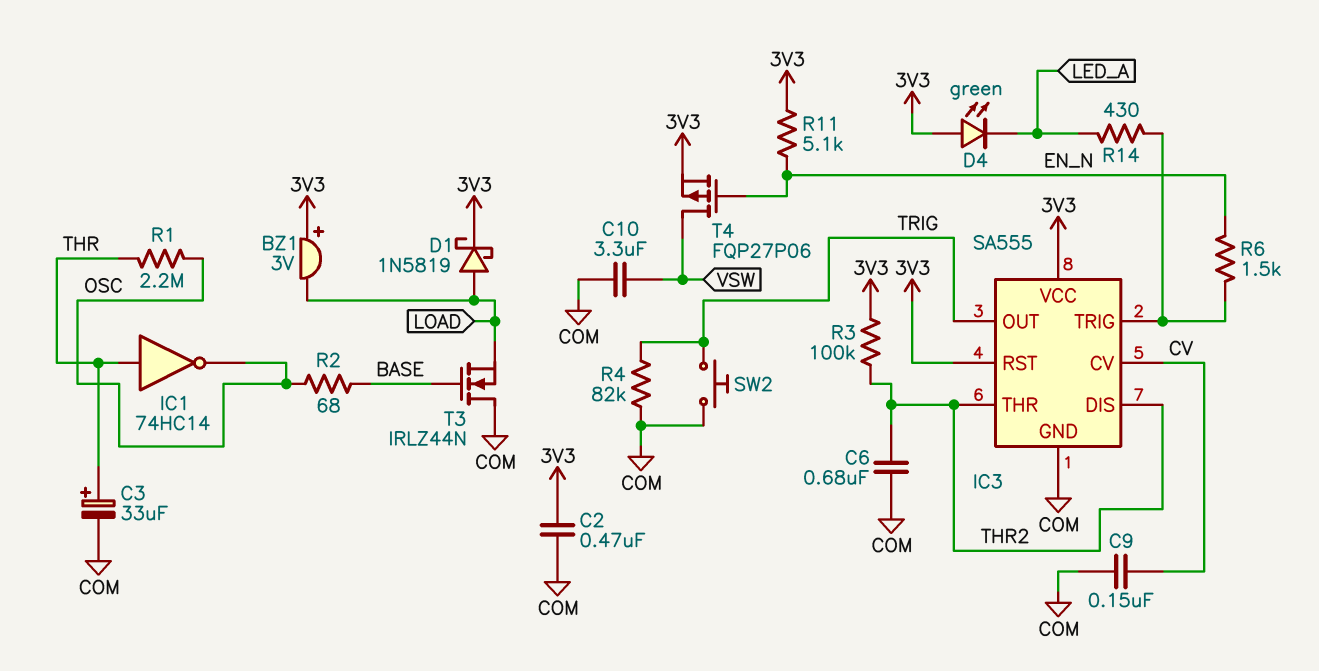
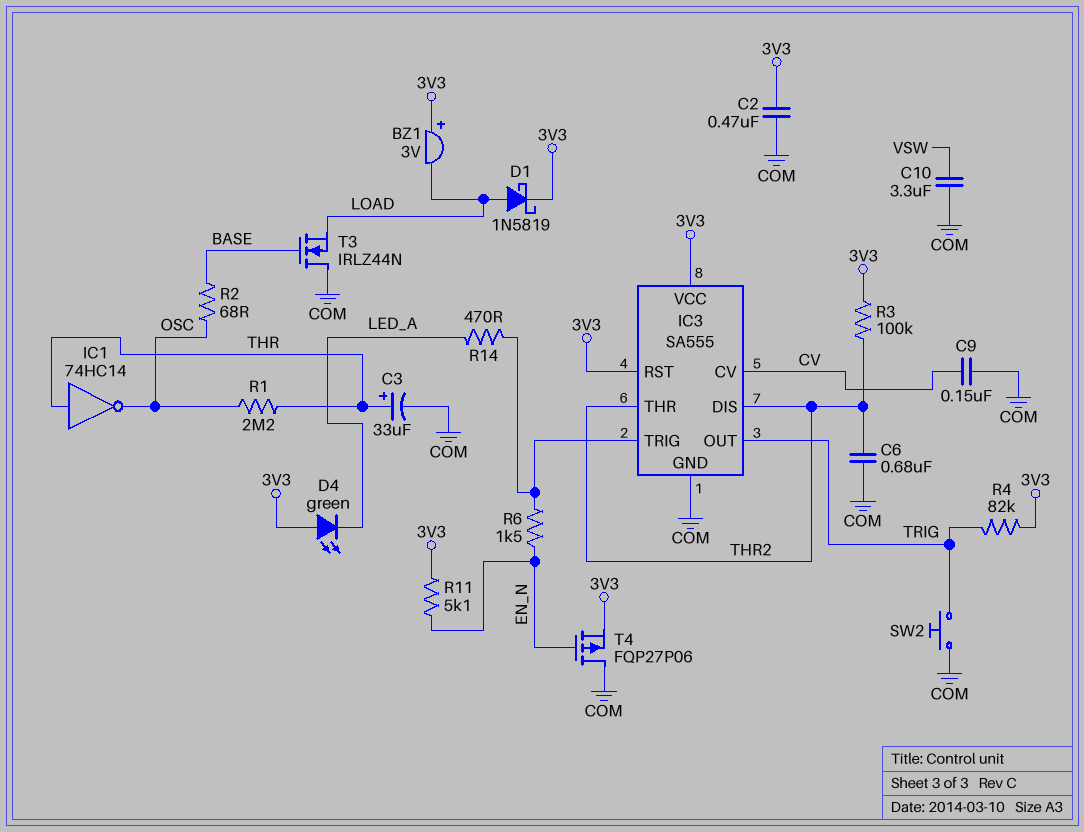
R4: 82k (COM, TRIG) -> 82k (3V3, TRIG)
R14: 430 (IC3/TRIG, LED_A) -> 470 (IC3/TRIG, LED_A)
T4: PMOS FQP27P06 (G EN_N, D VSW, S 3V3) -> PMOS FQP27P06 (G EN_N, D COM, S 3V3)

